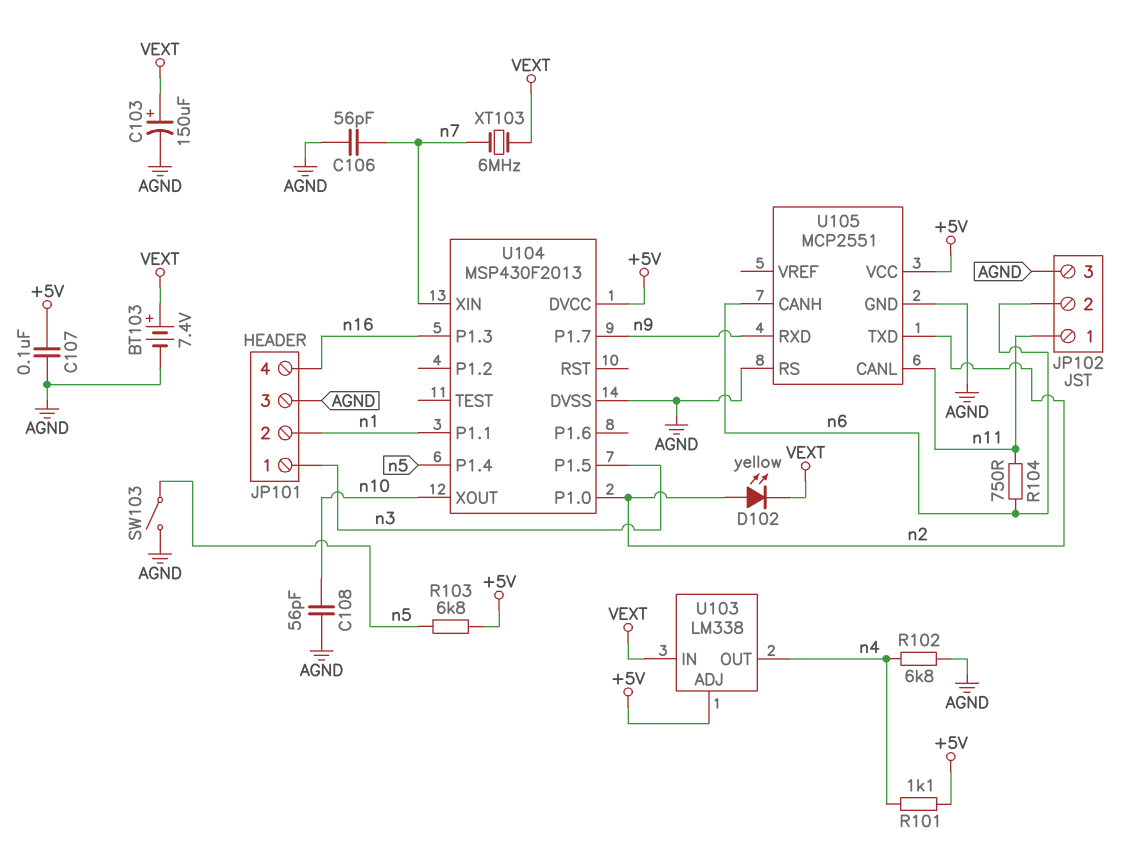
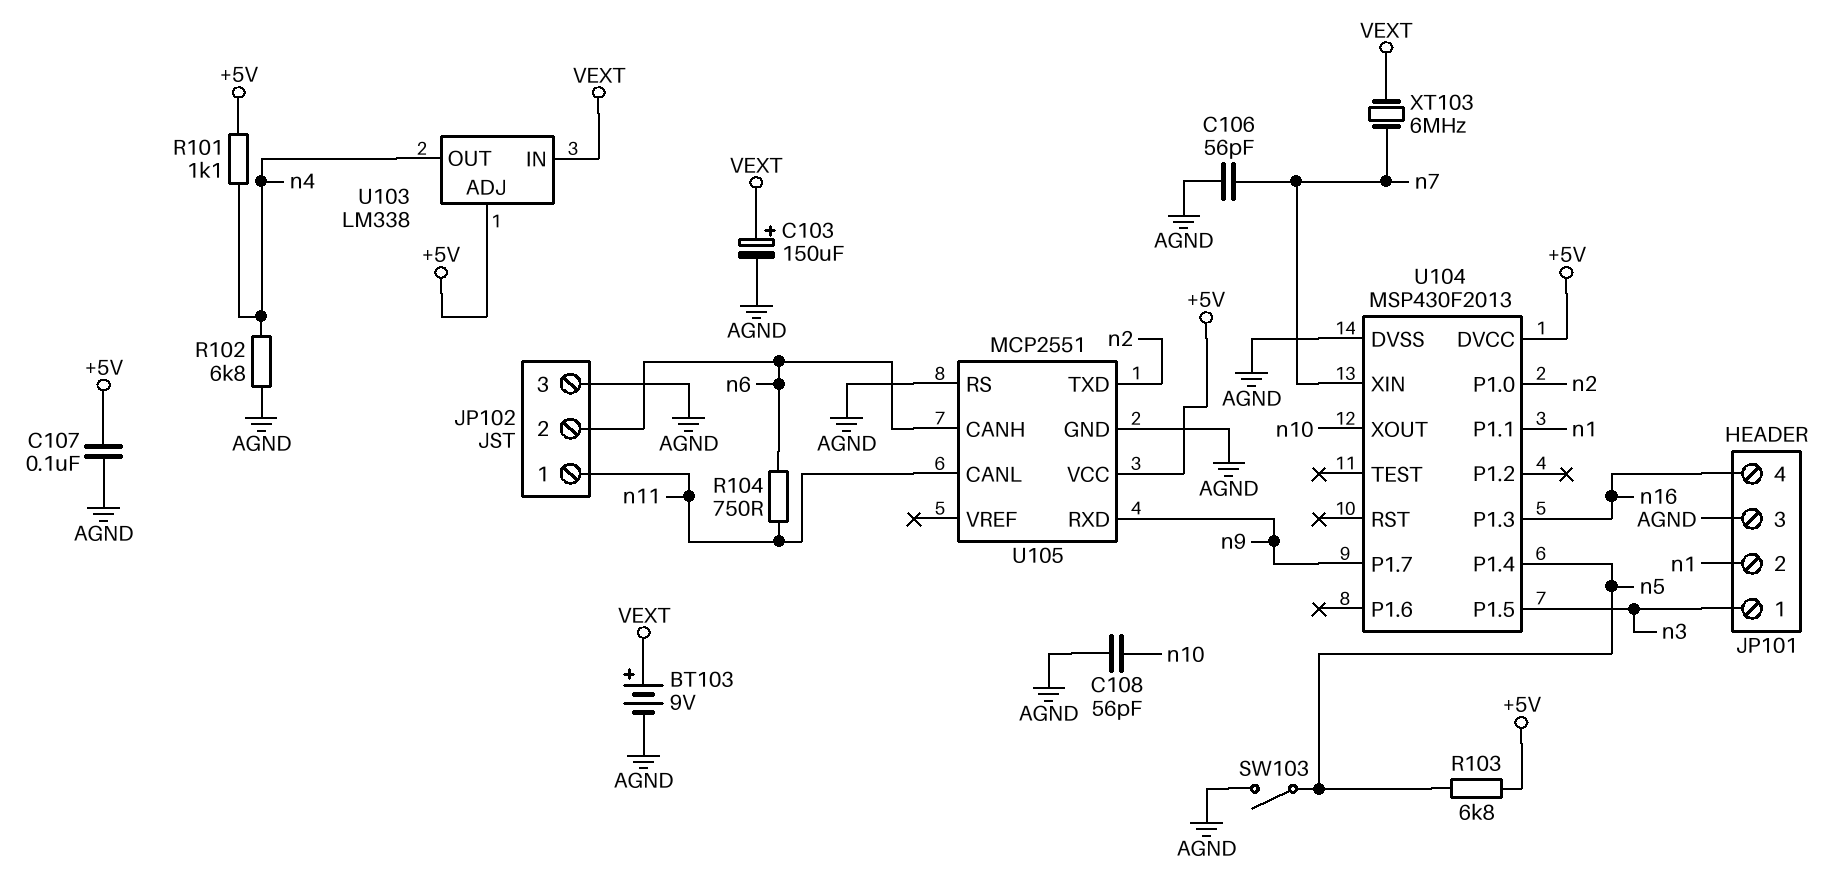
BT103: 7.4V (plus VEXT, minus AGND) -> 9V (plus VEXT, minus AGND)
D102: LED yellow (A n2, K VEXT) -> none

